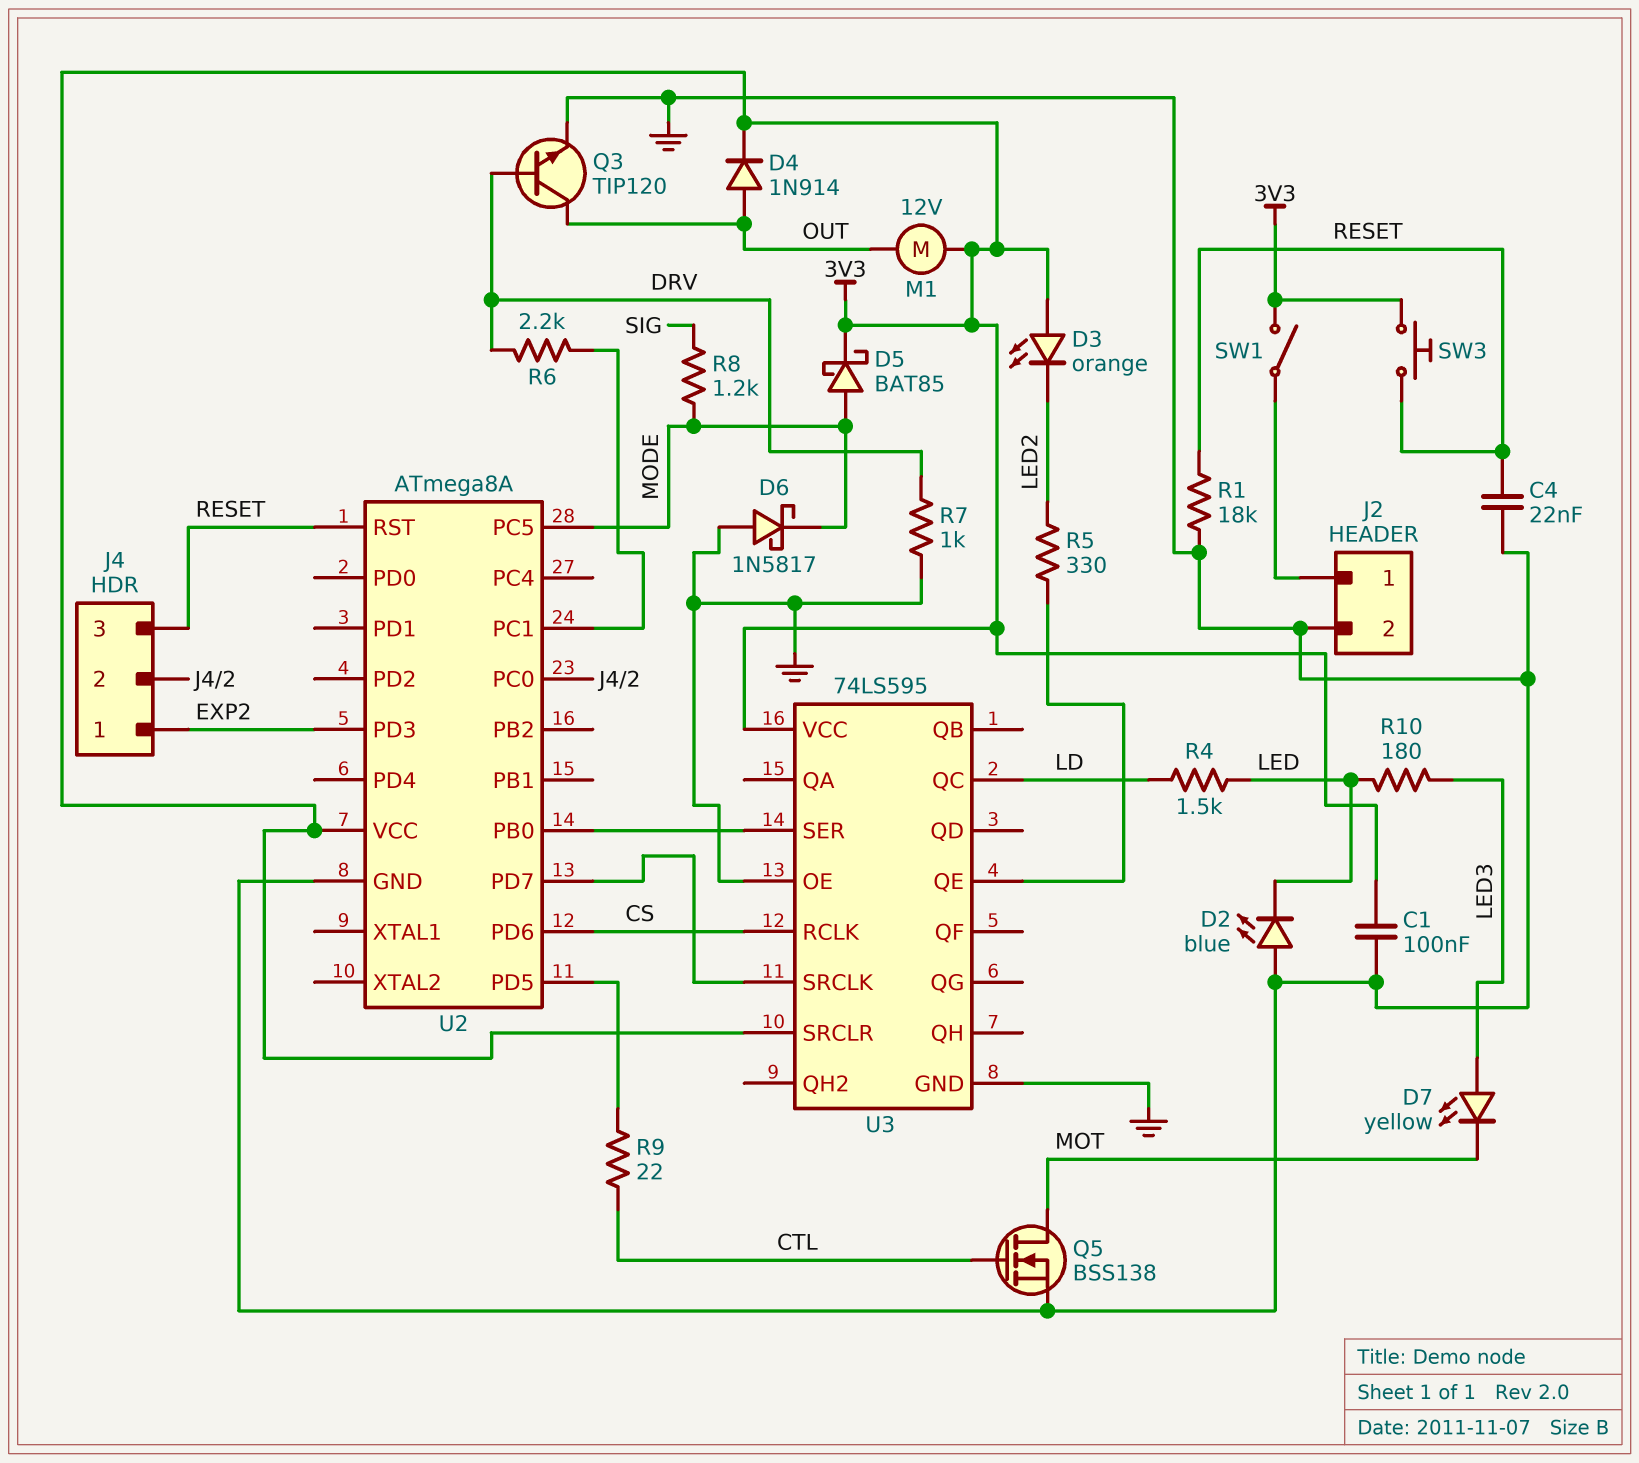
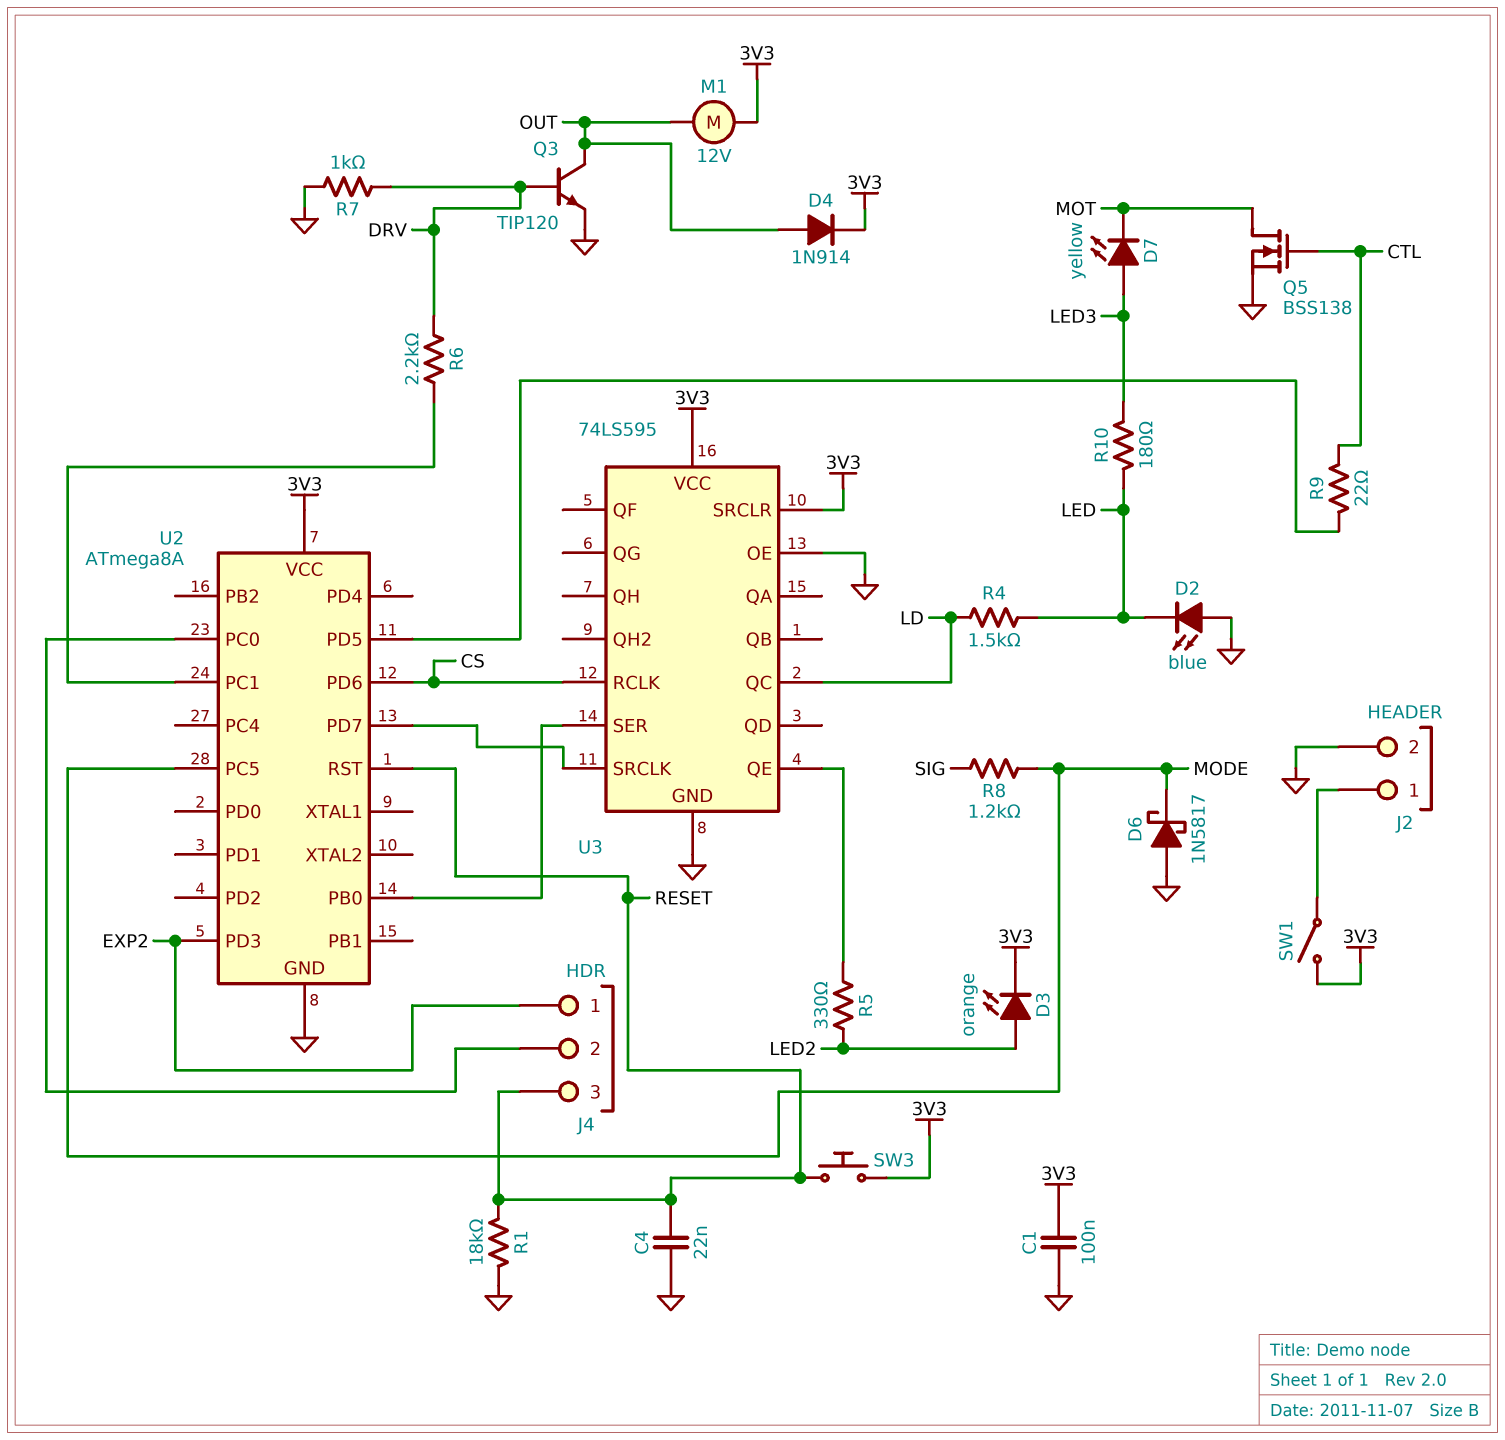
D3: LED orange (A 3V3, K LED2) -> LED orange (A LED2, K 3V3)
D5: schottky BAT85 (A MODE, K 3V3) -> none

